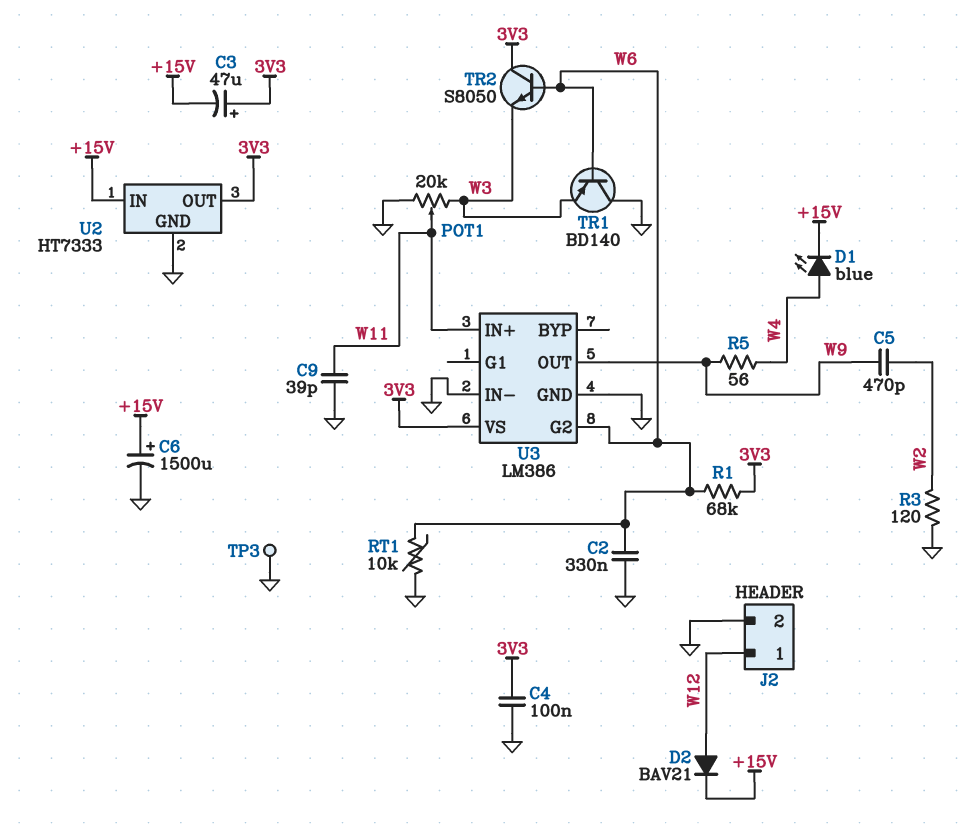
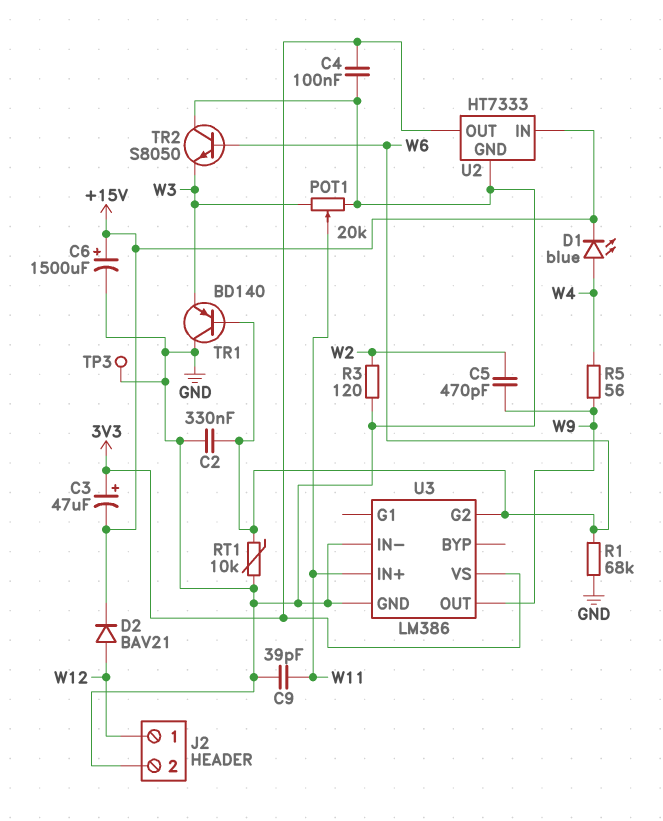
R1: 68k (3V3, W6) -> 68k (GND, W6)
TR2: NPN S8050 (B W6, C 3V3, E W3) -> NPN S8050 (B W6, C GND, E W3)

